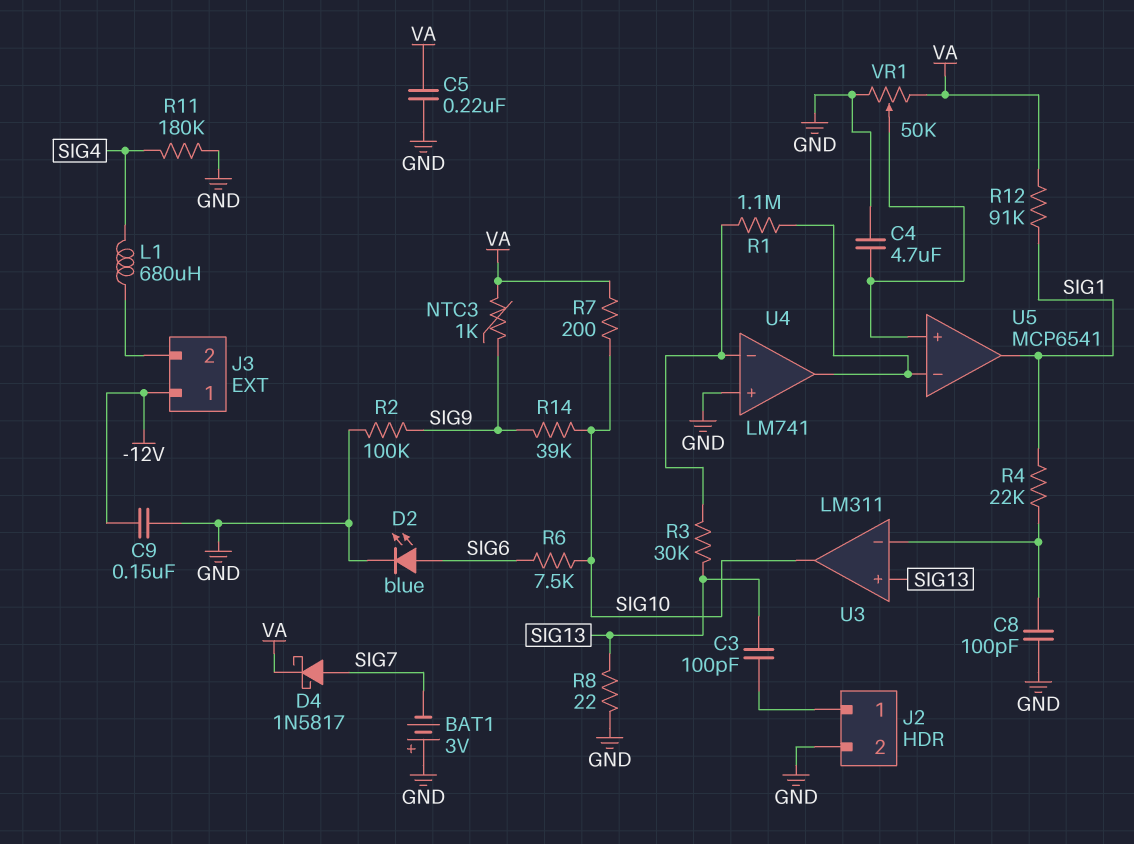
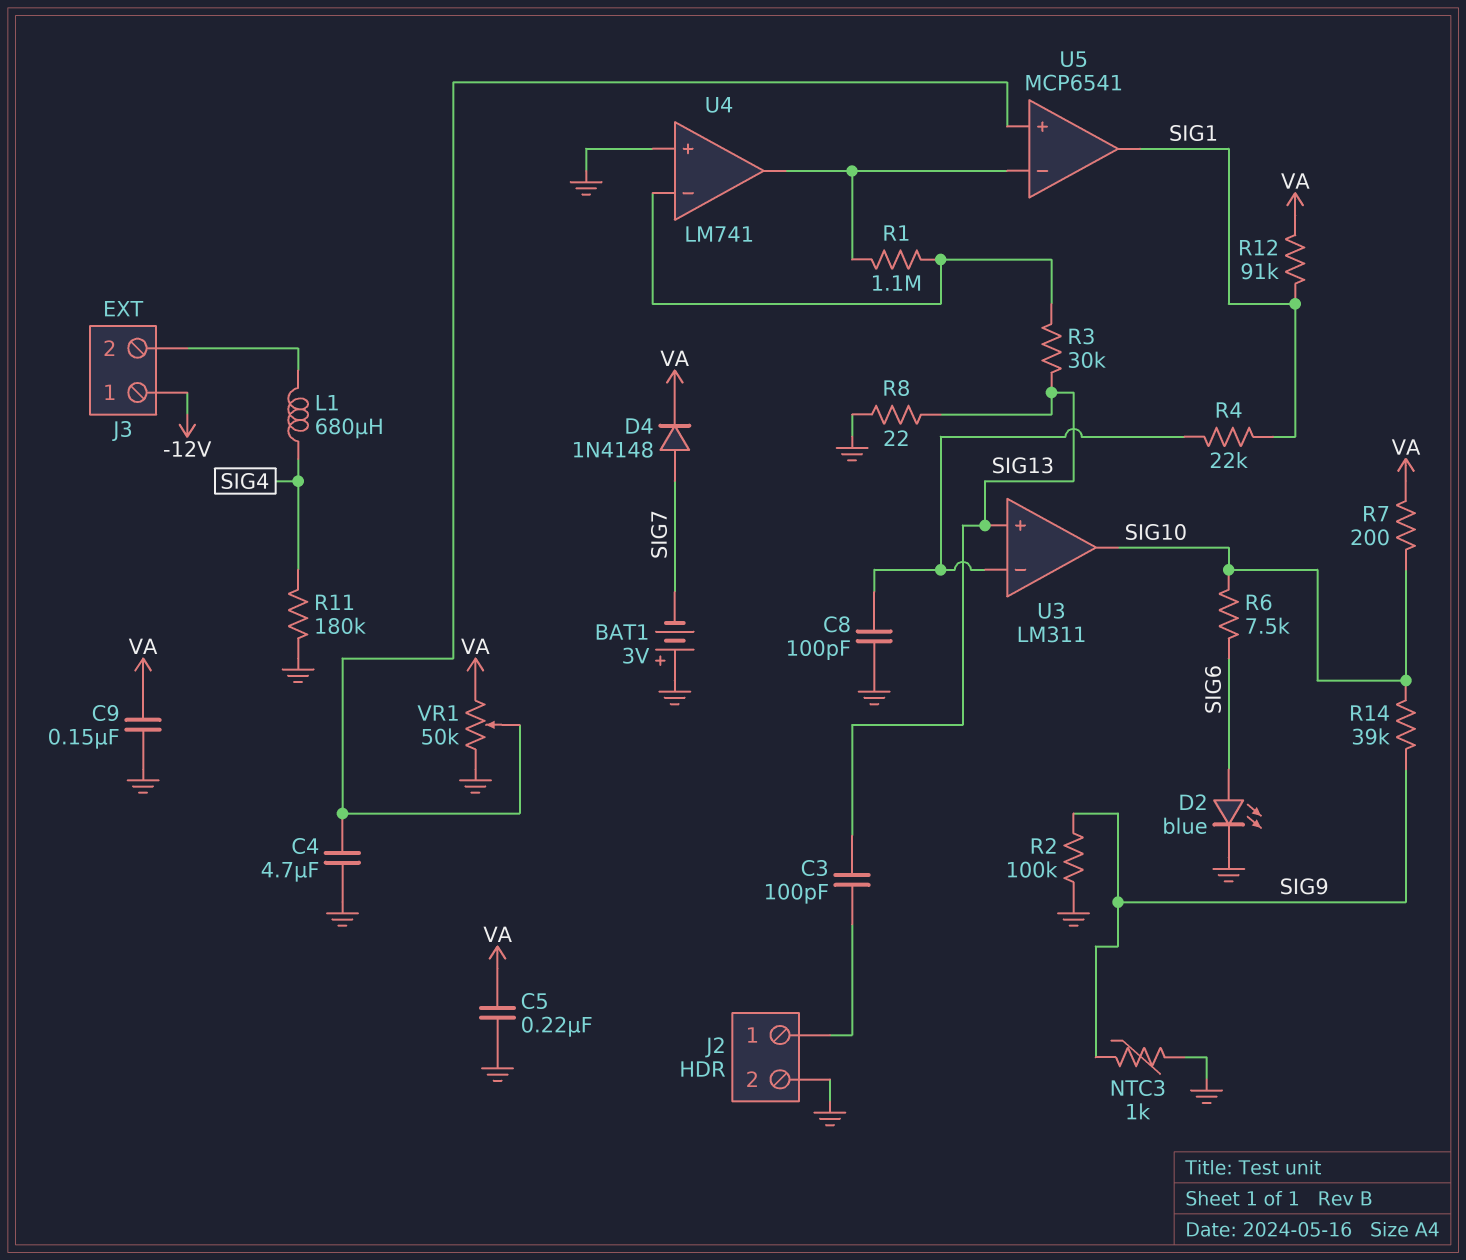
C9: 150nF (-12V, GND) -> 150nF (GND, VA)
D4: schottky 1N5817 (A SIG7, K VA) -> diode 1N4148 (A SIG7, K VA)
NTC3: 1k (SIG9, VA) -> 1k (GND, SIG9)

